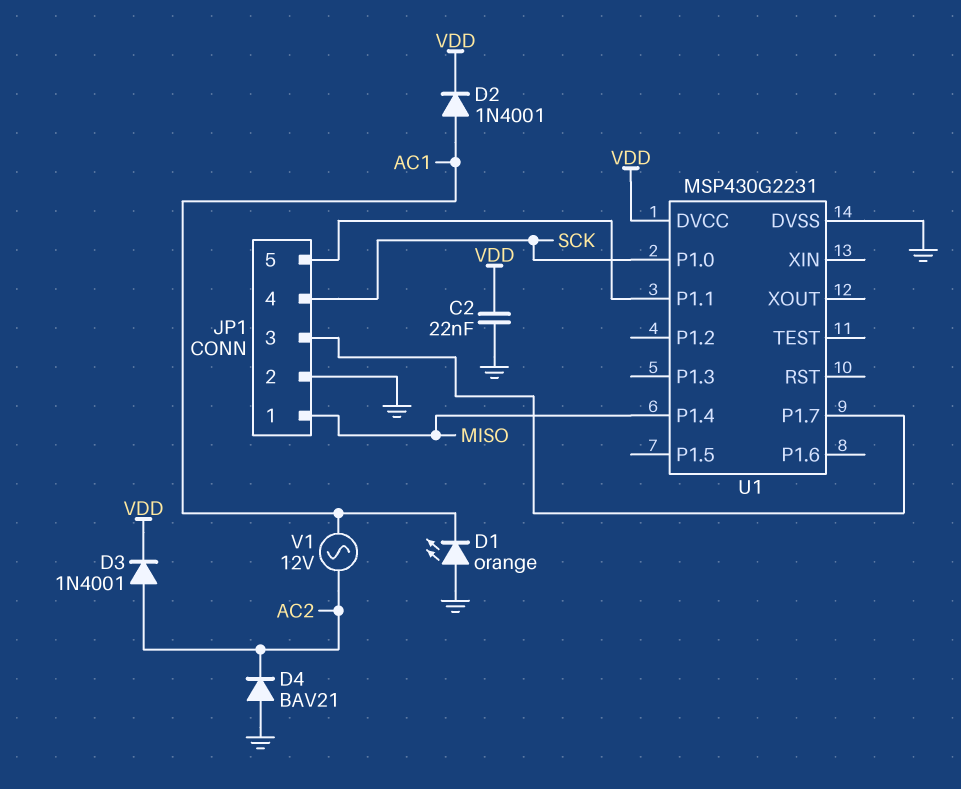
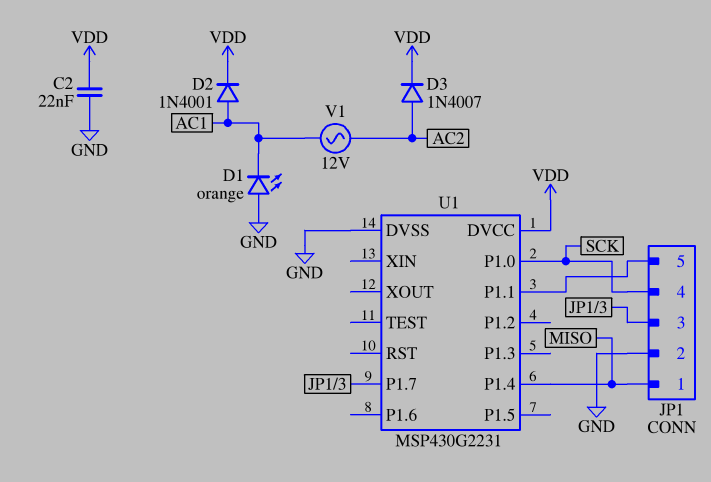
D3: diode 1N4001 (A AC2, K VDD) -> diode 1N4007 (A AC2, K VDD)
D4: diode BAV21 (A GND, K AC2) -> none

